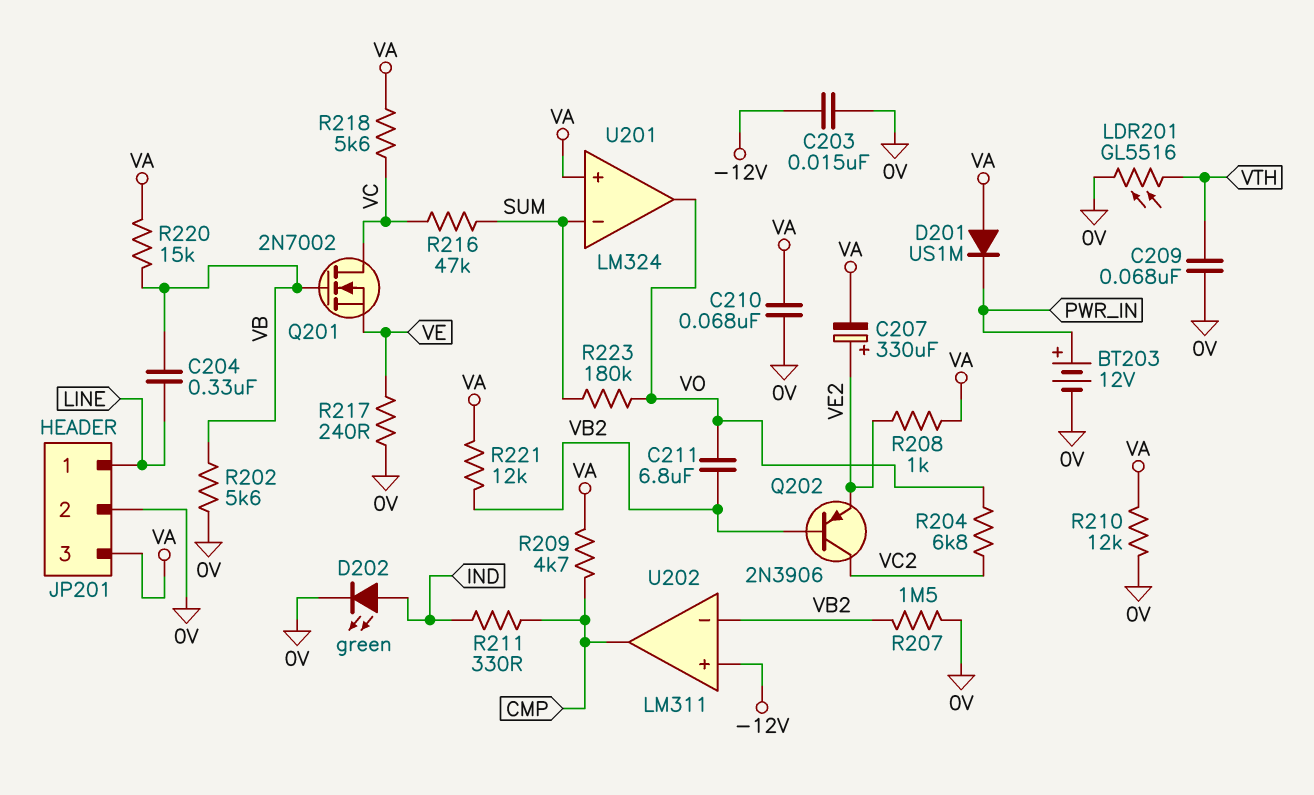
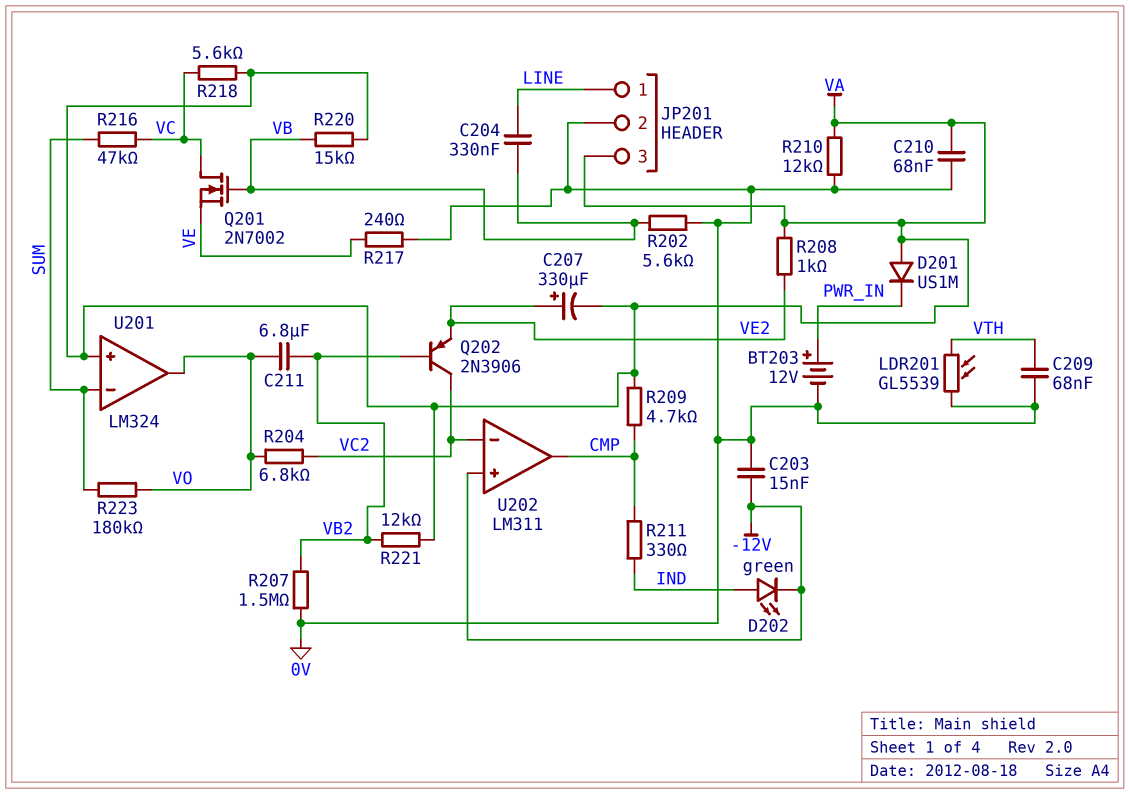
D202: LED green (A IND, K 0V) -> LED green (A IND, K -12V)
LDR201: GL5516 (0V, VTH) -> GL5539 (0V, VTH)
U202 pin in-: VB2 -> VC2

